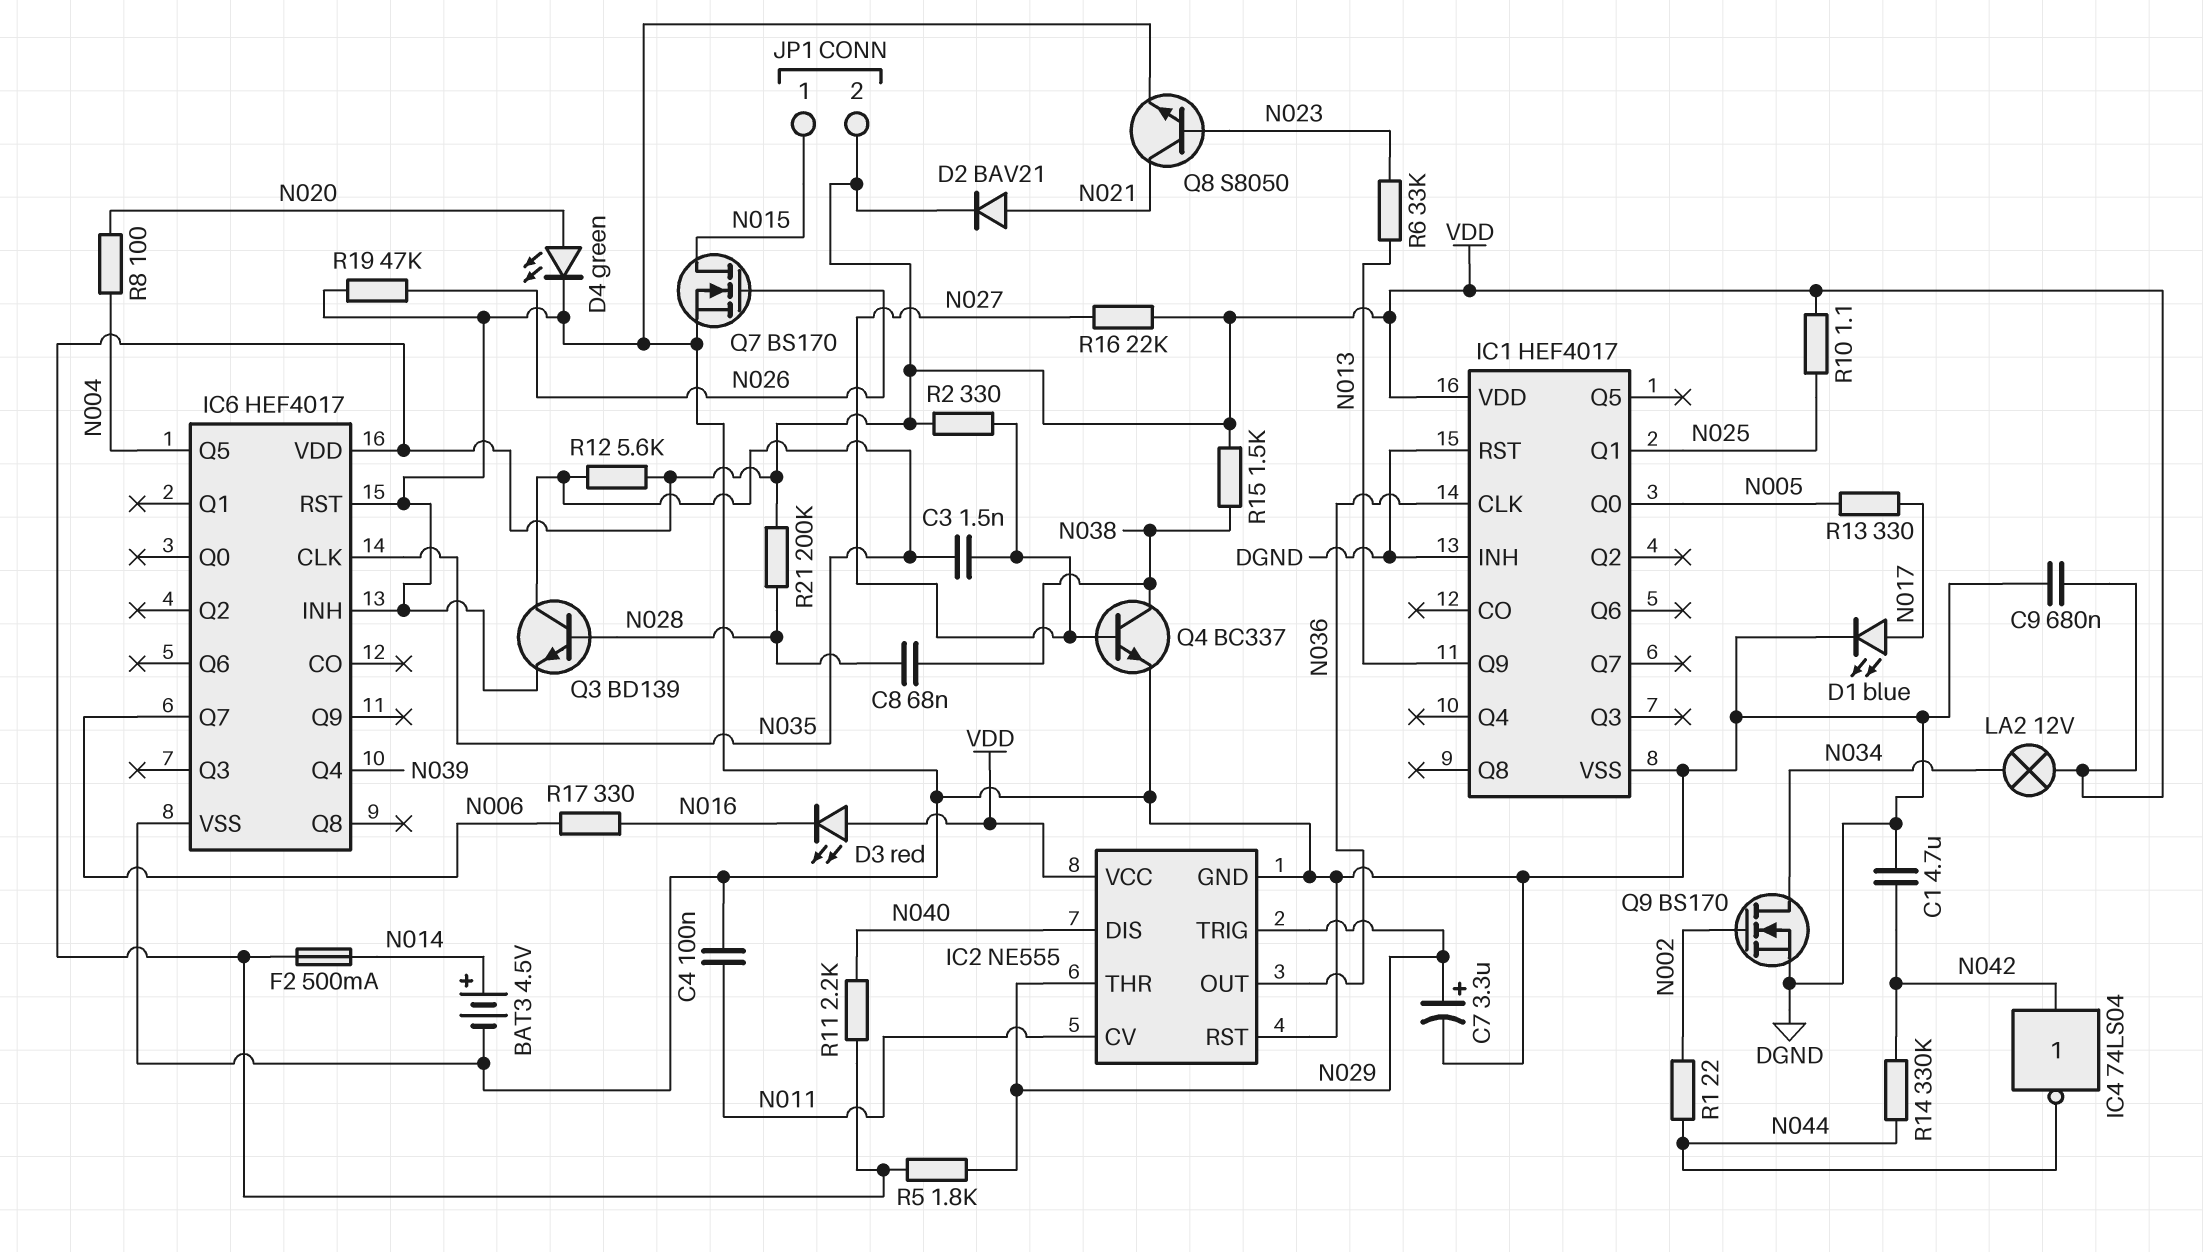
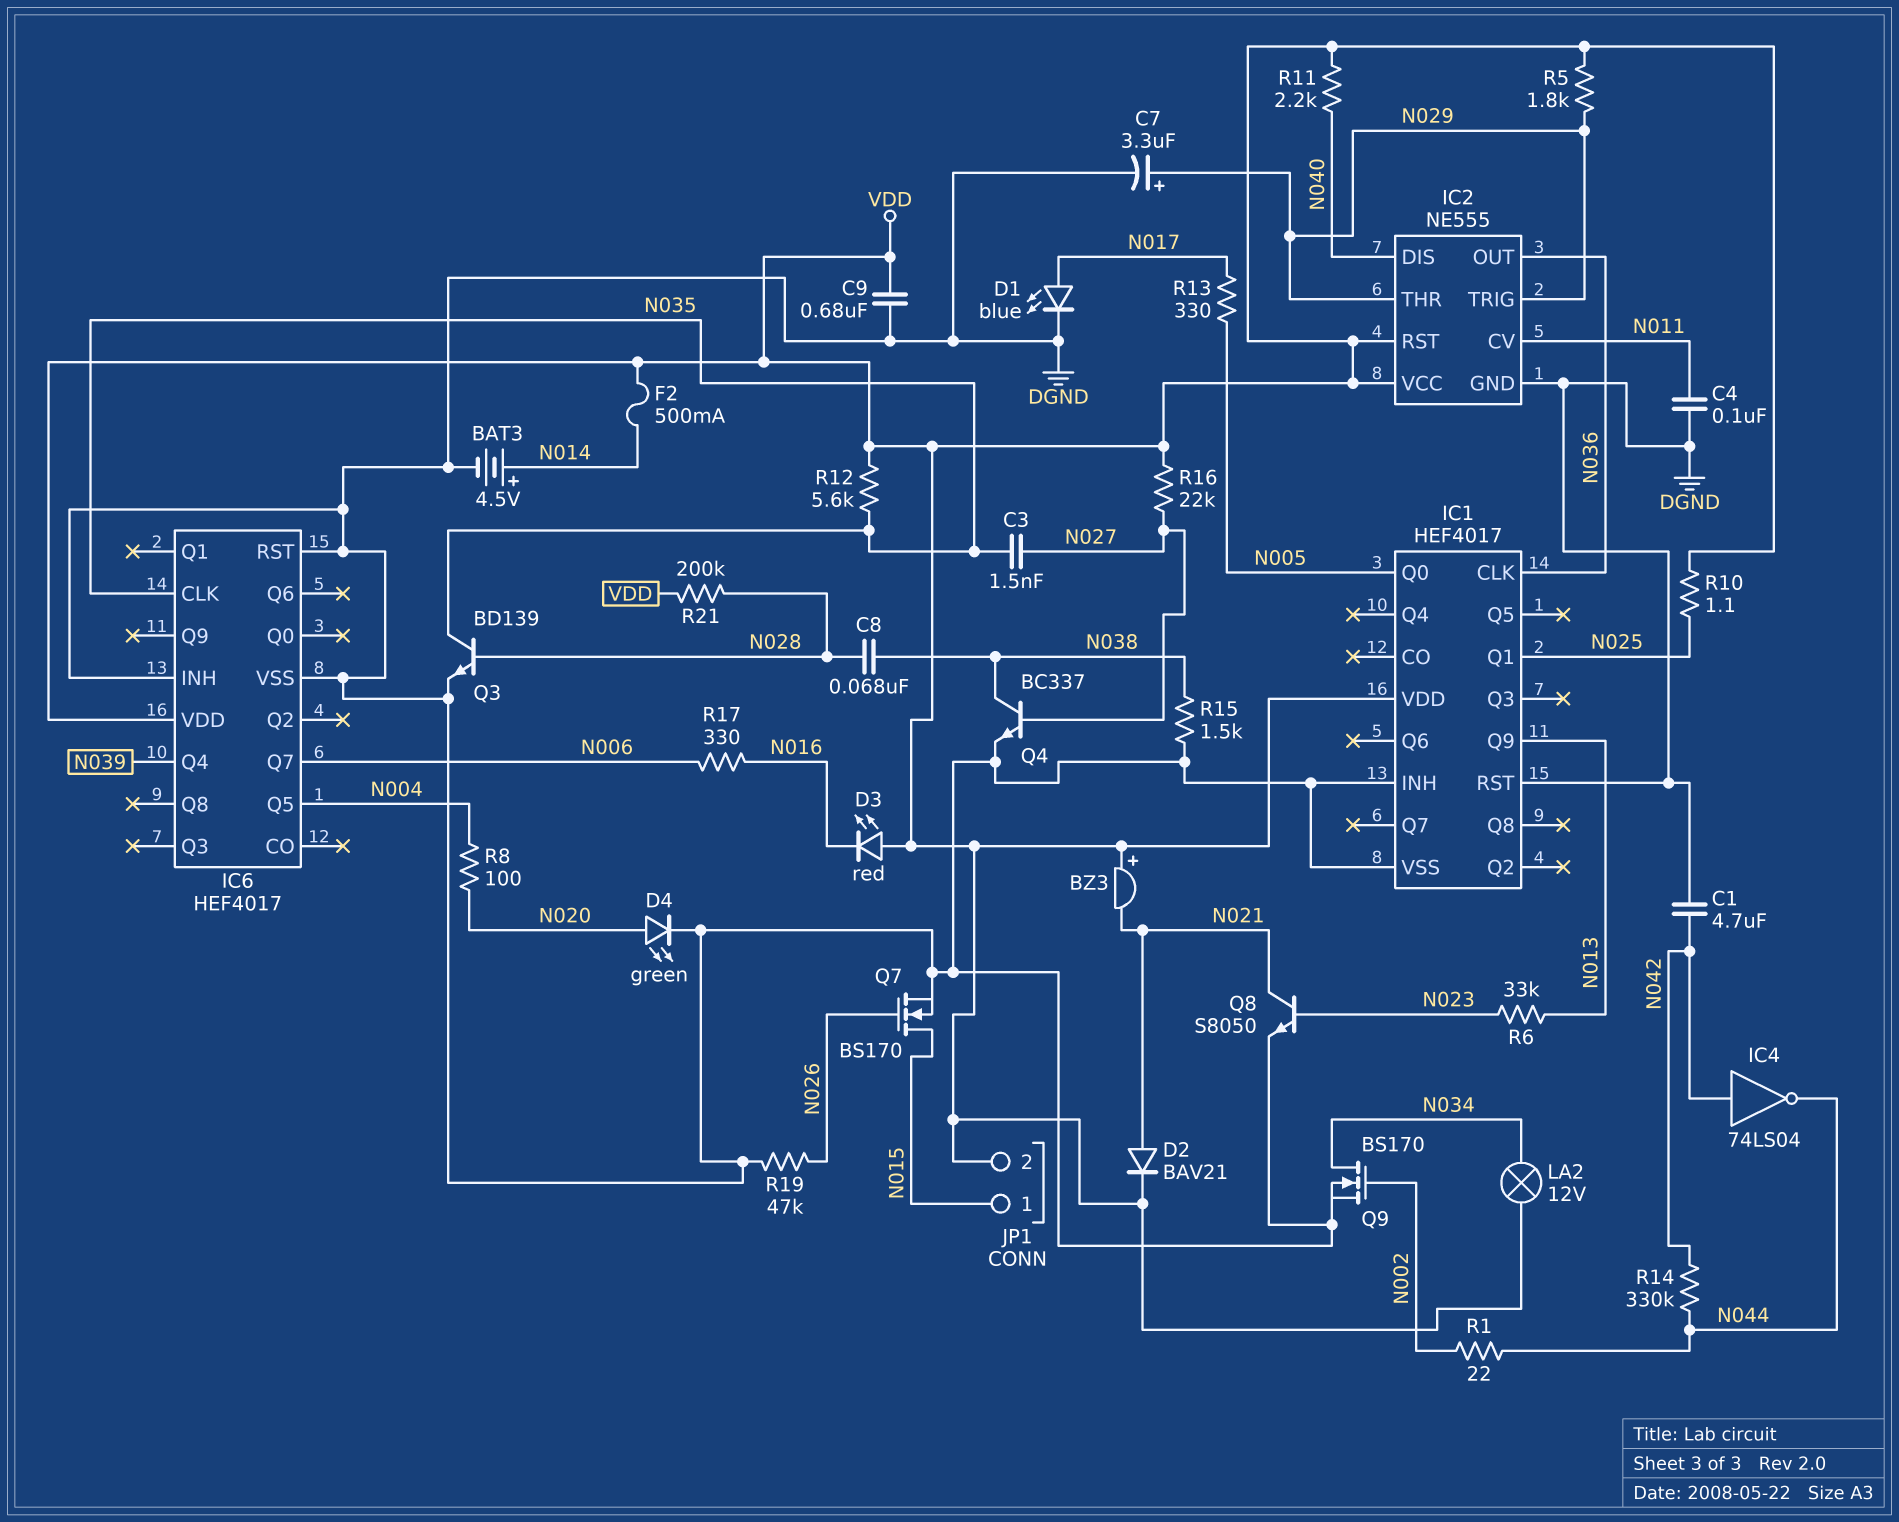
BZ3: none -> buzzer (plus VDD, minus N021)
IC2 pin RST: DGND -> VDD
R2: 330 (N027, VDD) -> none
R15: 1.5k (N038, VDD) -> 1.5k (DGND, N038)

